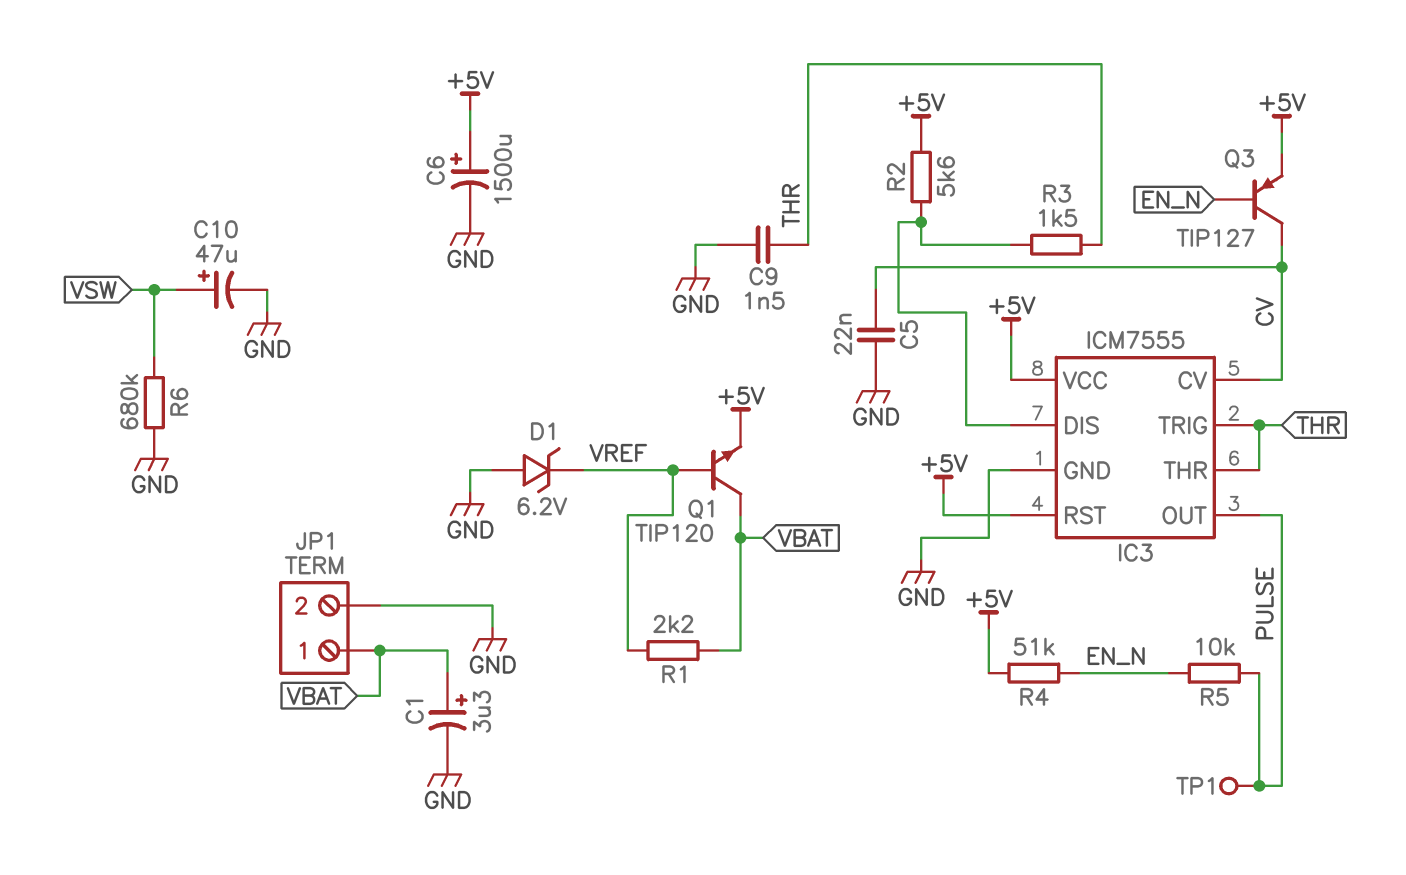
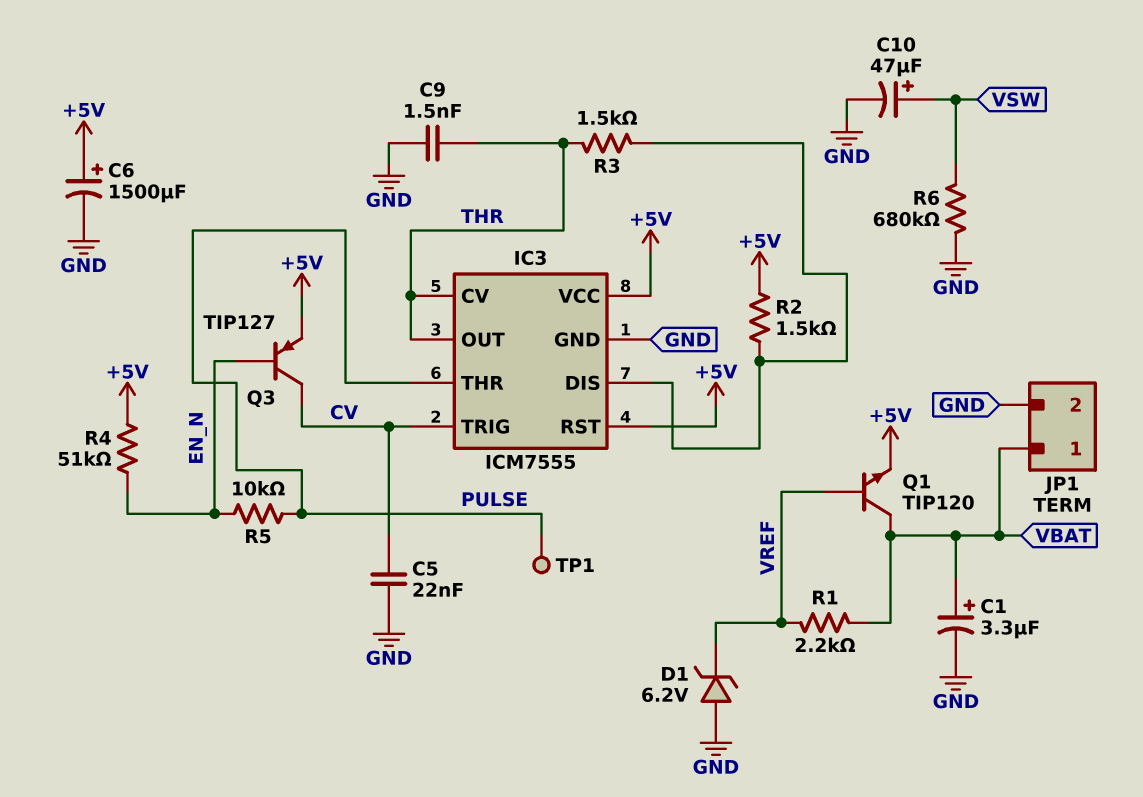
IC3 pin CV: CV -> THR
IC3 pin OUT: PULSE -> THR
IC3 pin THR: THR -> PULSE
IC3 pin TRIG: THR -> CV
R2: 5.6k (+5V, IC3/DIS) -> 1.5k (+5V, IC3/DIS)

